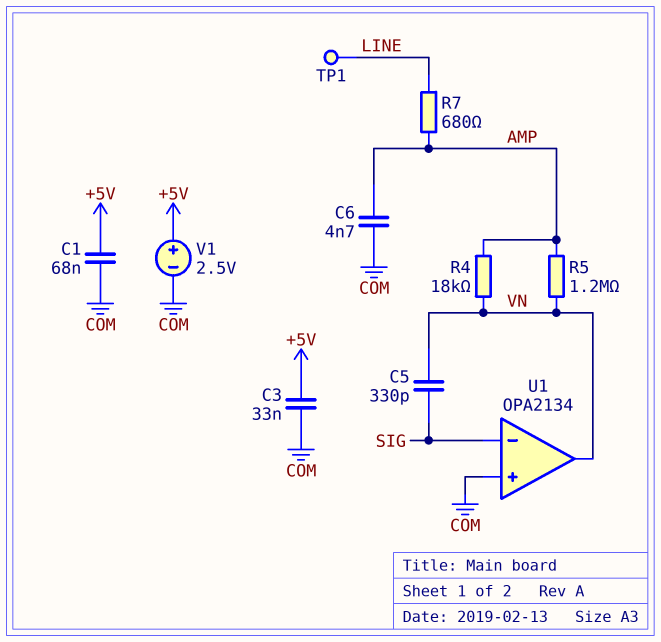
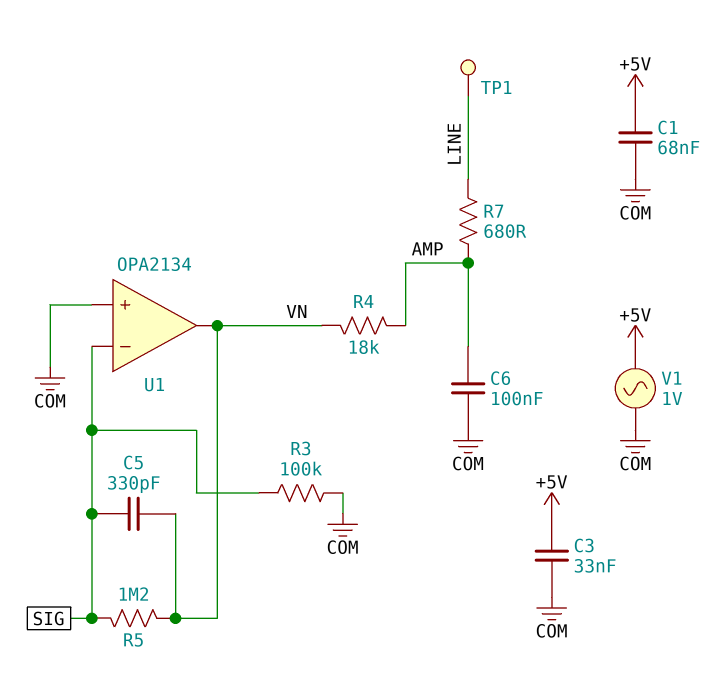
C6: 4.7nF (AMP, COM) -> 100nF (AMP, COM)
R3: none -> 100k (COM, SIG)
R5: 1.2M (AMP, VN) -> 1.2M (SIG, VN)
V1: 2.5V (plus +5V, minus COM) -> AC 1V (+5V, COM)

